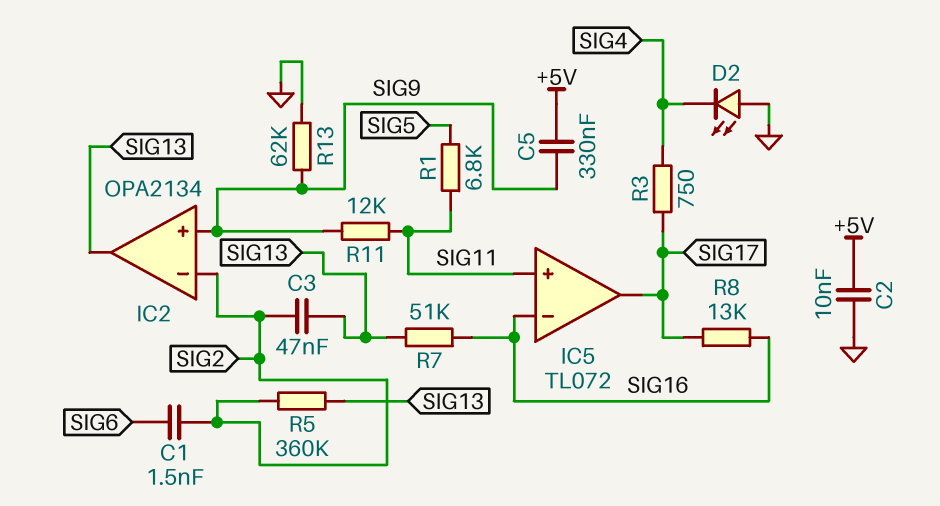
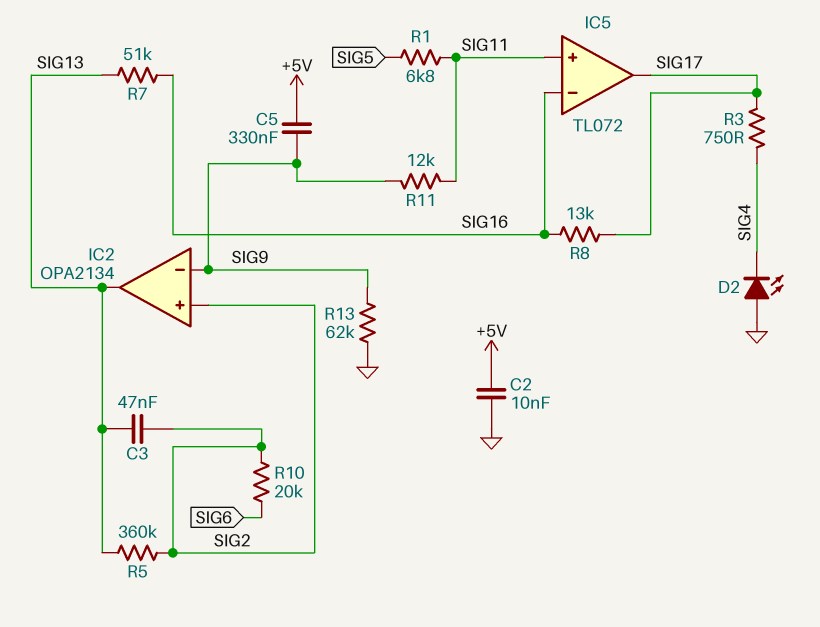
C1: 1.5nF (SIG2, SIG6) -> none
IC2 pin in+: SIG9 -> SIG2
IC2 pin in-: SIG2 -> SIG9
R10: none -> 20k (SIG2, SIG6)

